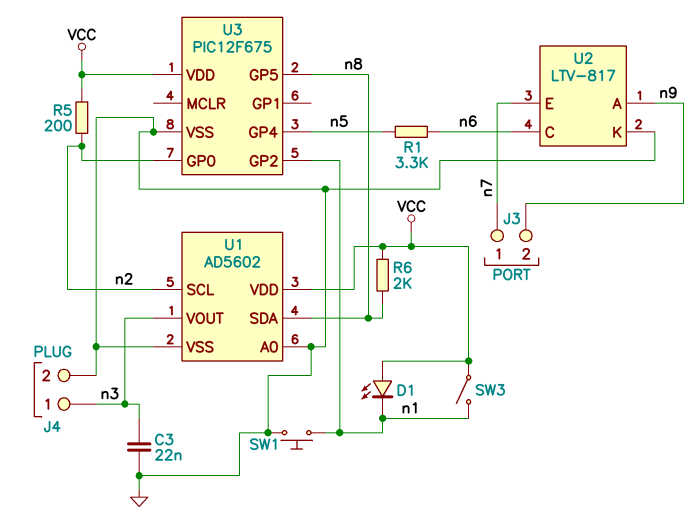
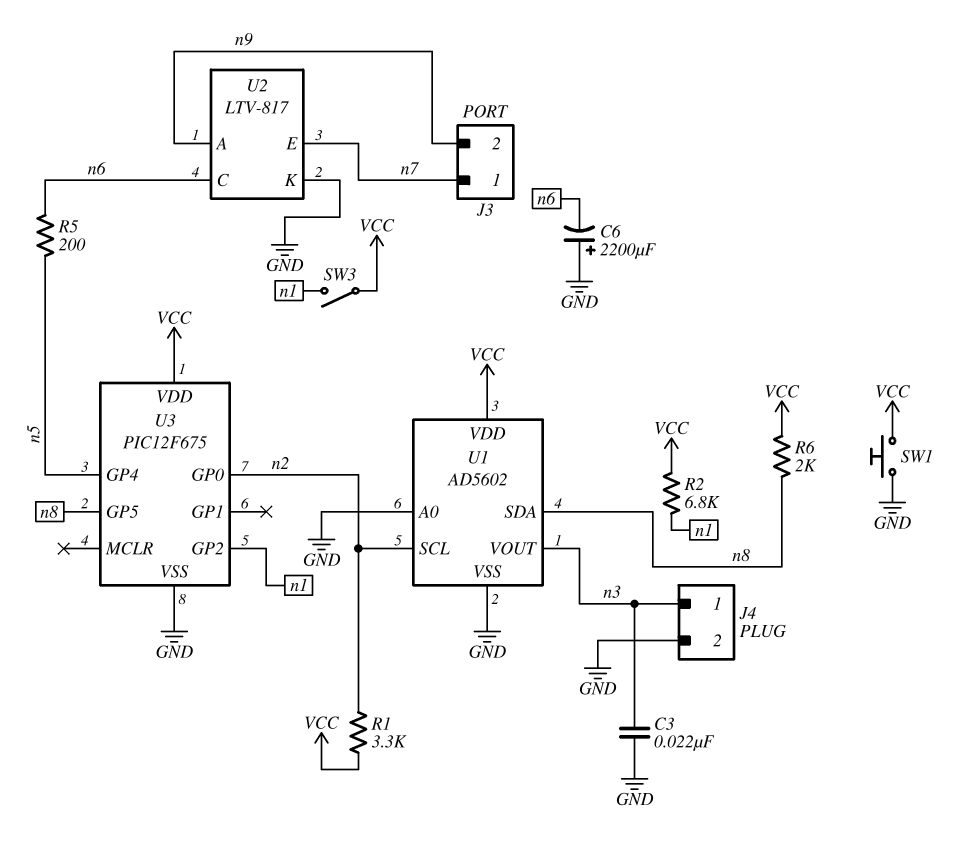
C6: none -> 2200uF (plus GND, minus n6)
D1: LED (A VCC, K n1) -> none
R1: 3.3k (n5, n6) -> 3.3k (VCC, n2)
R2: none -> 6.8k (VCC, n1)
R5: 200 (VCC, n2) -> 200 (n5, n6)
SW1: button (GND, n1) -> button (GND, VCC)

